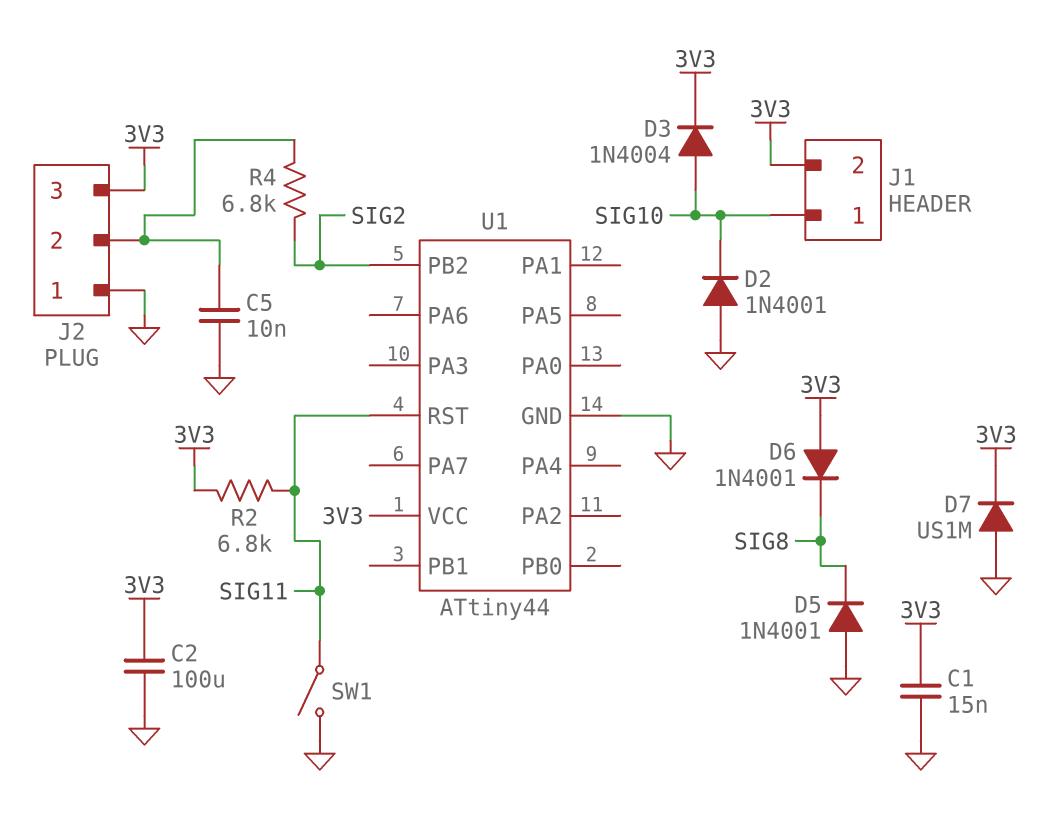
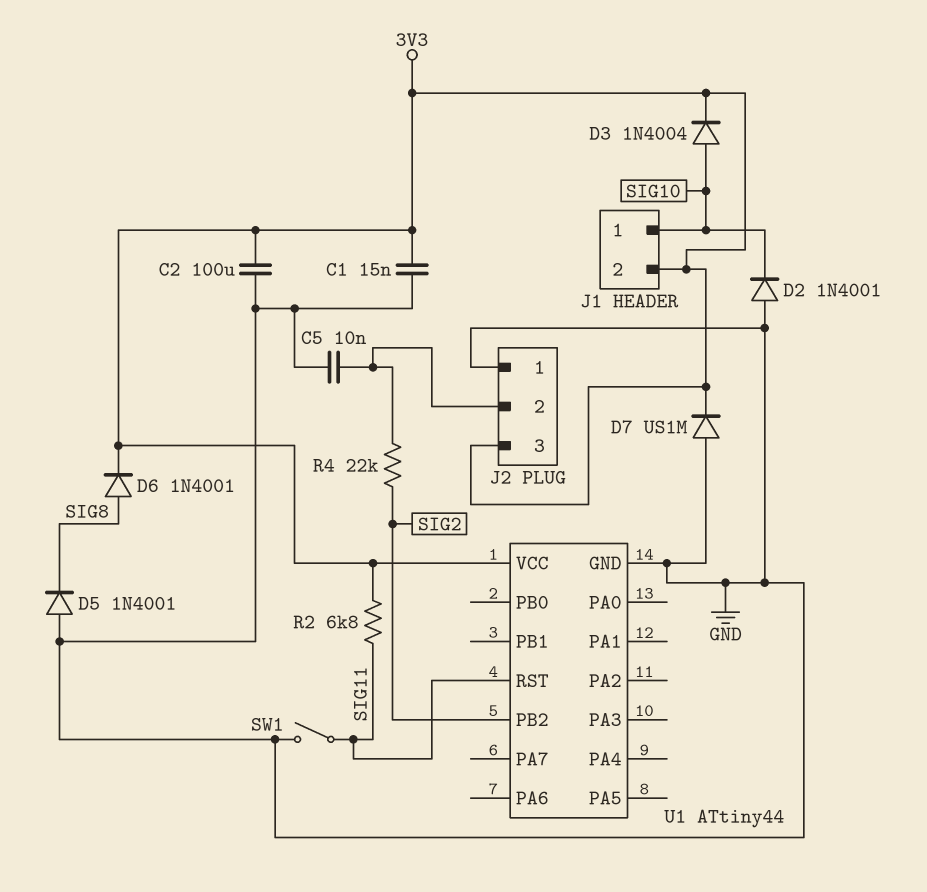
D6: diode 1N4001 (A 3V3, K SIG8) -> diode 1N4001 (A SIG8, K 3V3)
R4: 6.8k (J2/2, SIG2) -> 22k (J2/2, SIG2)

